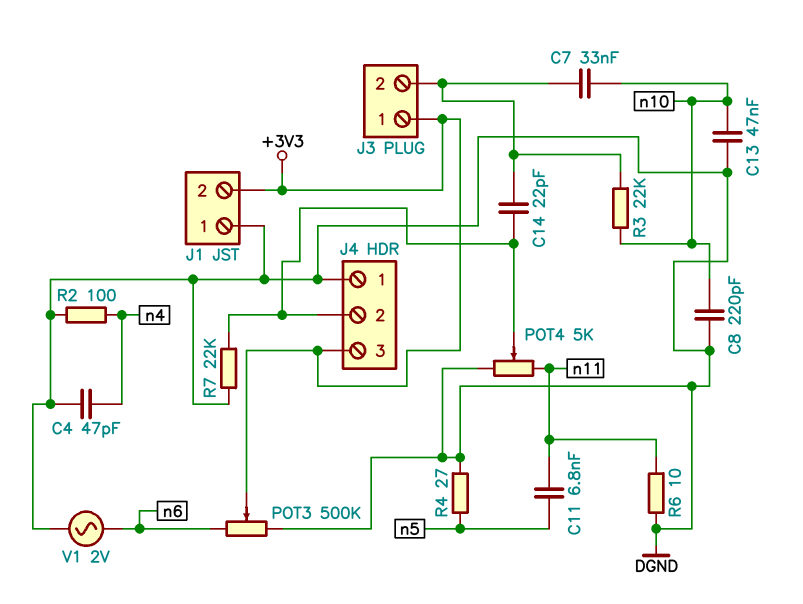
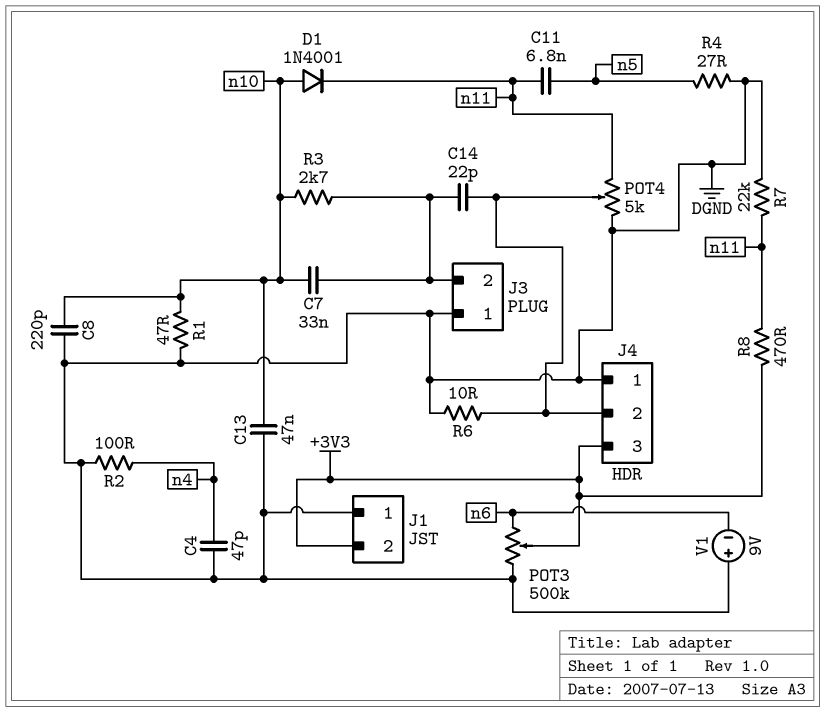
D1: none -> diode 1N4001 (A n10, K n11)
J3 pin 1: +3V3 -> DGND
R1: none -> 47 (DGND, n10)
R3: 22k (J3/2, n10) -> 2.7k (J3/2, n10)
R6: 10 (DGND, n11) -> 10 (DGND, J4/2)
R7: 22k (DGND, J4/2) -> 22k (DGND, n11)
R8: none -> 470 (+3V3, n11)
V1: AC 2V (DGND, n6) -> 9V (plus DGND, minus n6)

